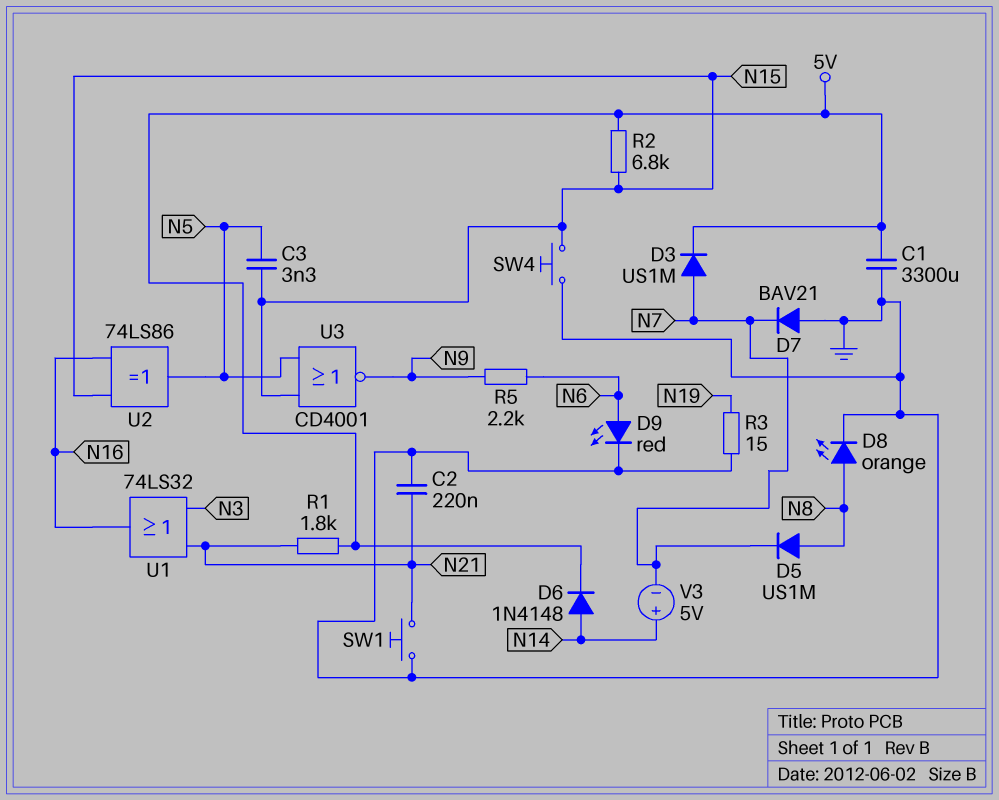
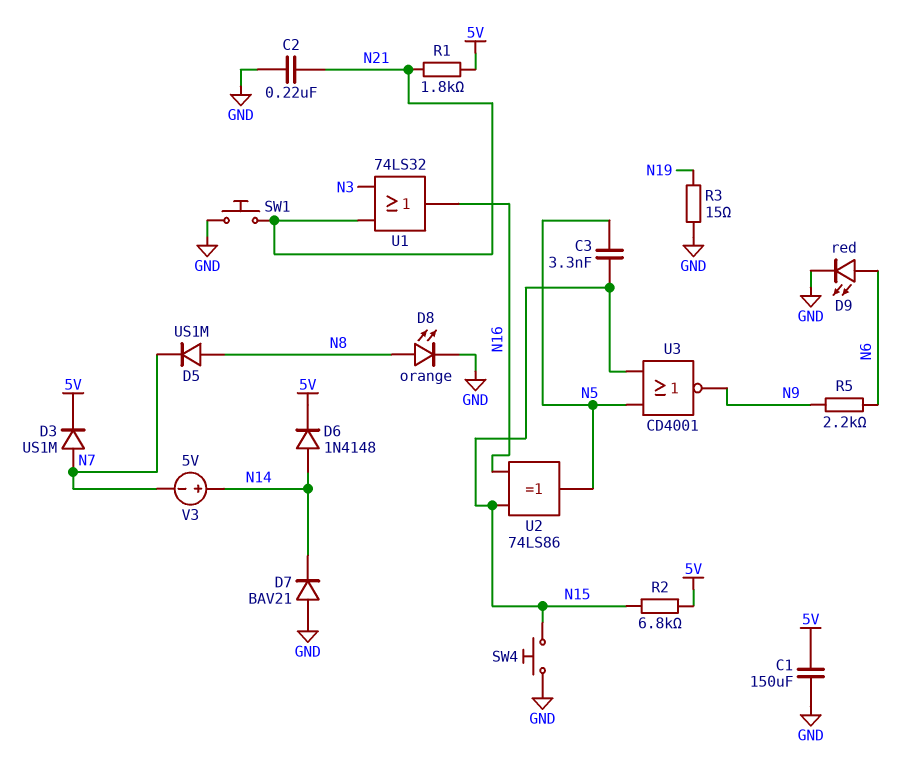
C1: 3300uF (5V, GND) -> 150uF (5V, GND)
D7: diode BAV21 (A GND, K N7) -> diode BAV21 (A GND, K N14)

